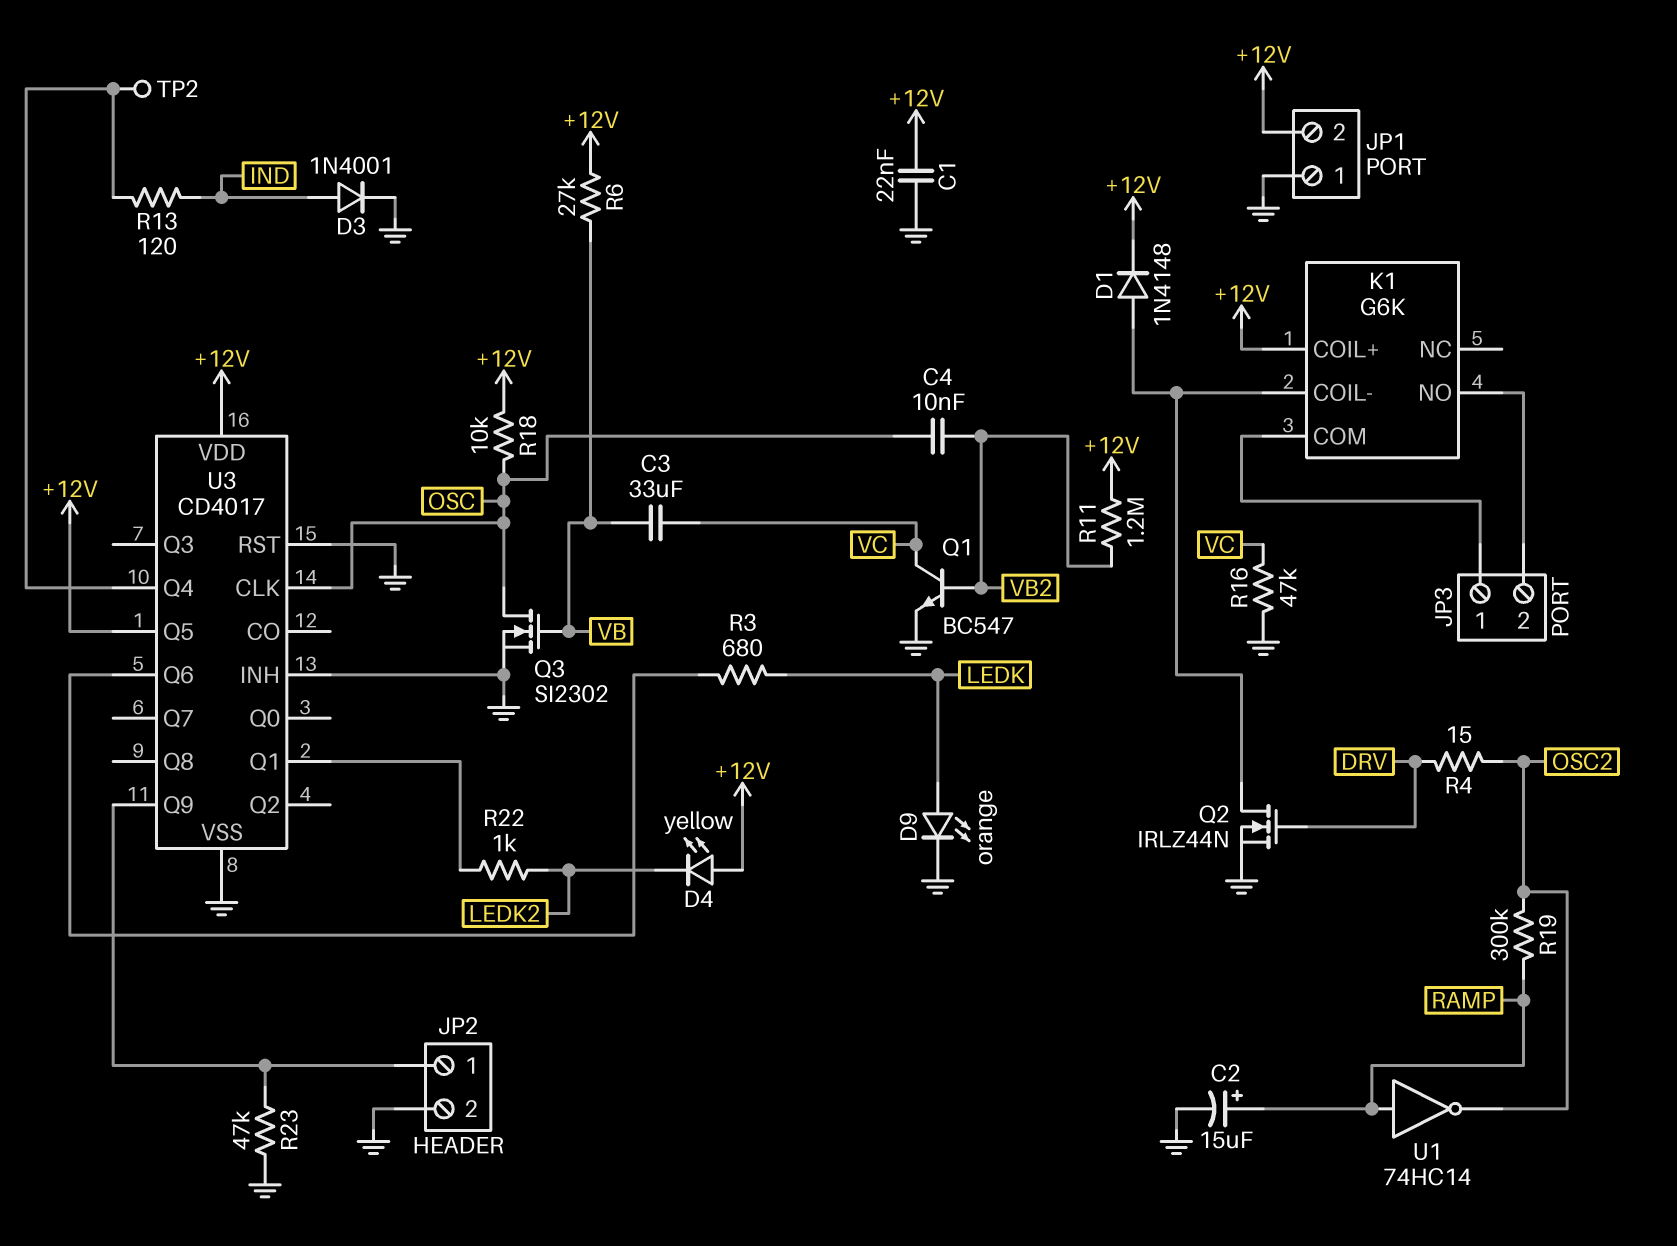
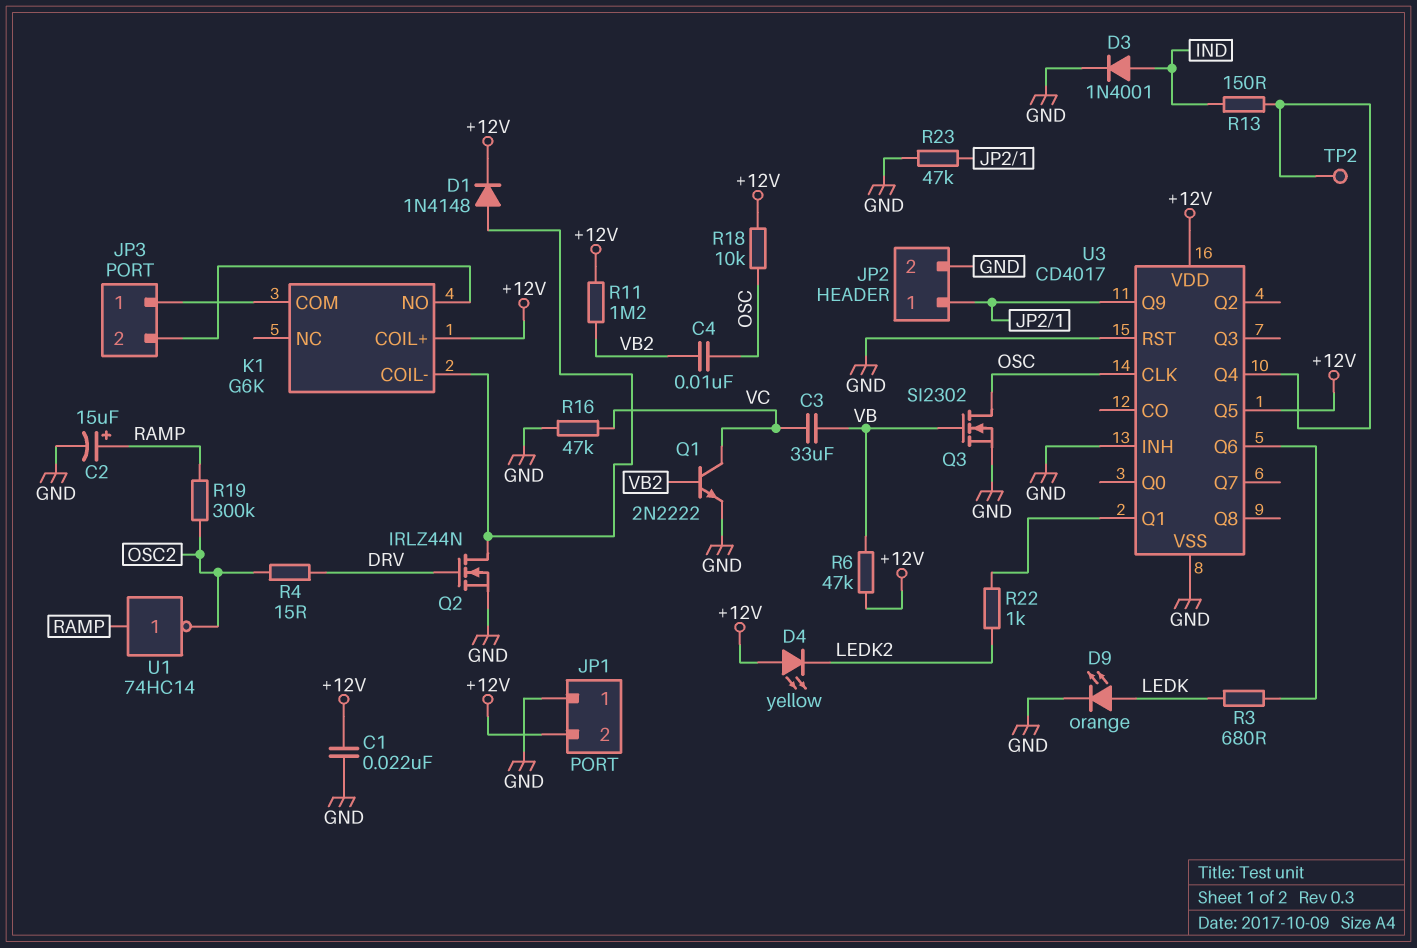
Q1: NPN BC547 (B VB2, C VC, E GND) -> NPN 2N2222 (B VB2, C VC, E GND)
R6: 27k (+12V, VB) -> 47k (+12V, VB)
R13: 120 (IND, U3/Q4) -> 150 (IND, U3/Q4)

